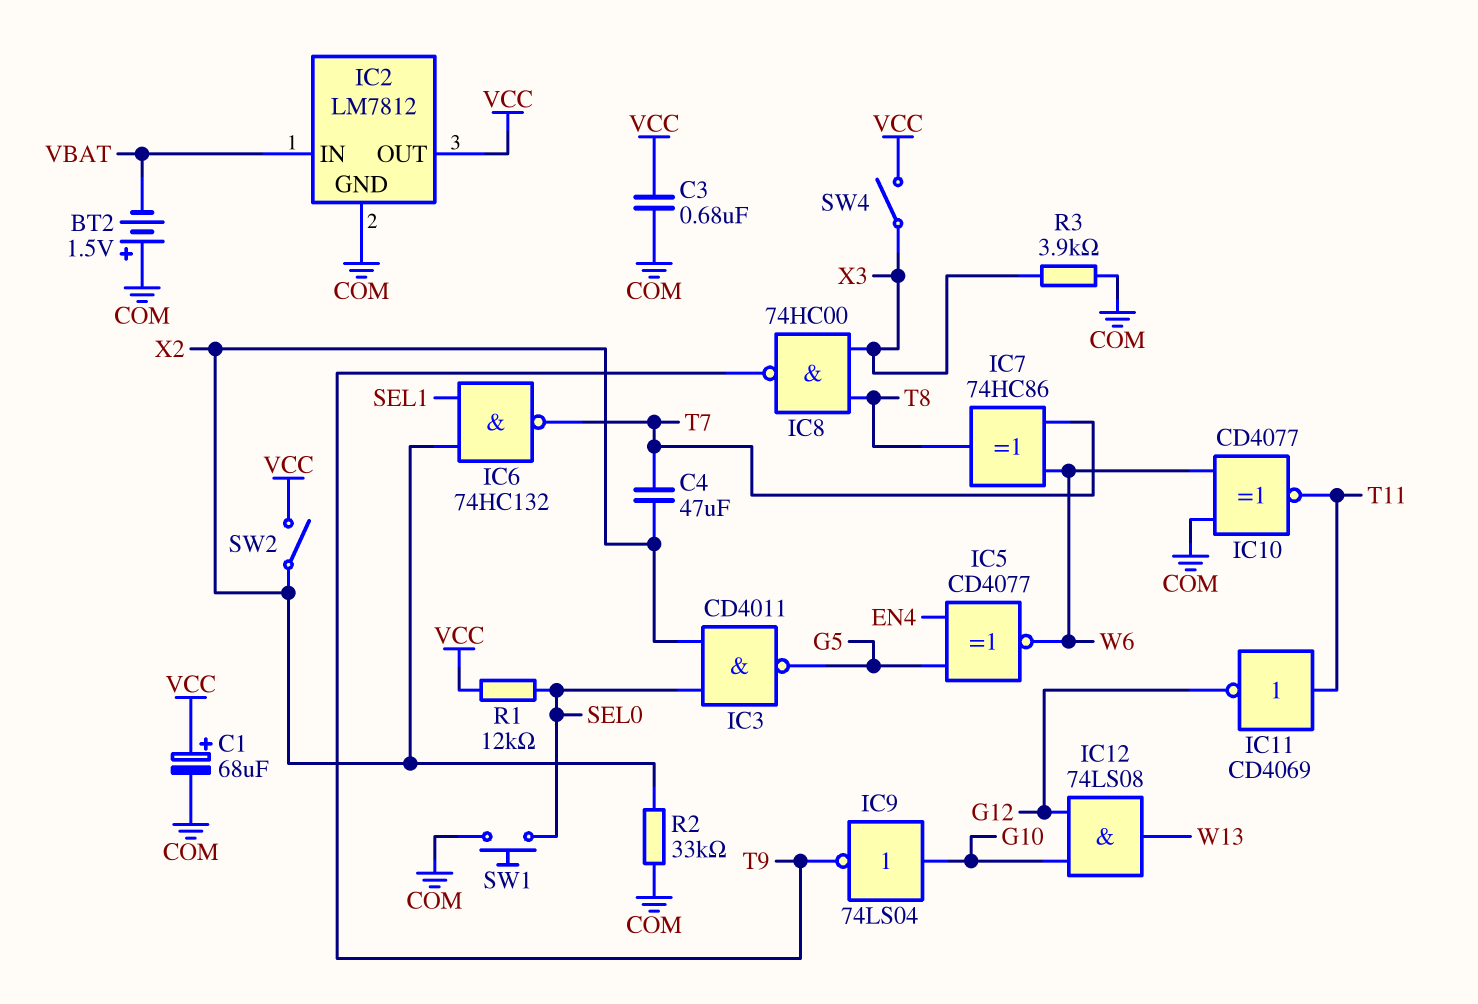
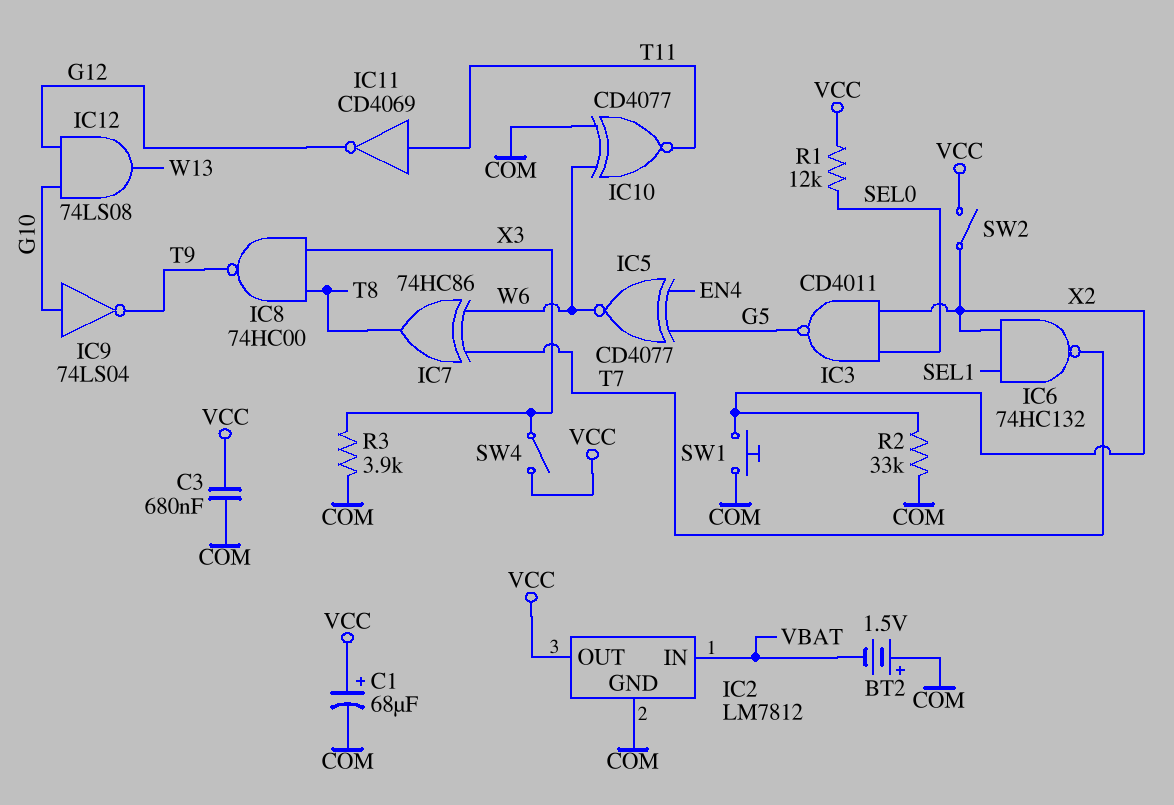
C4: 47uF (T7, X2) -> none
SW1: button (COM, SEL0) -> button (COM, X2)

